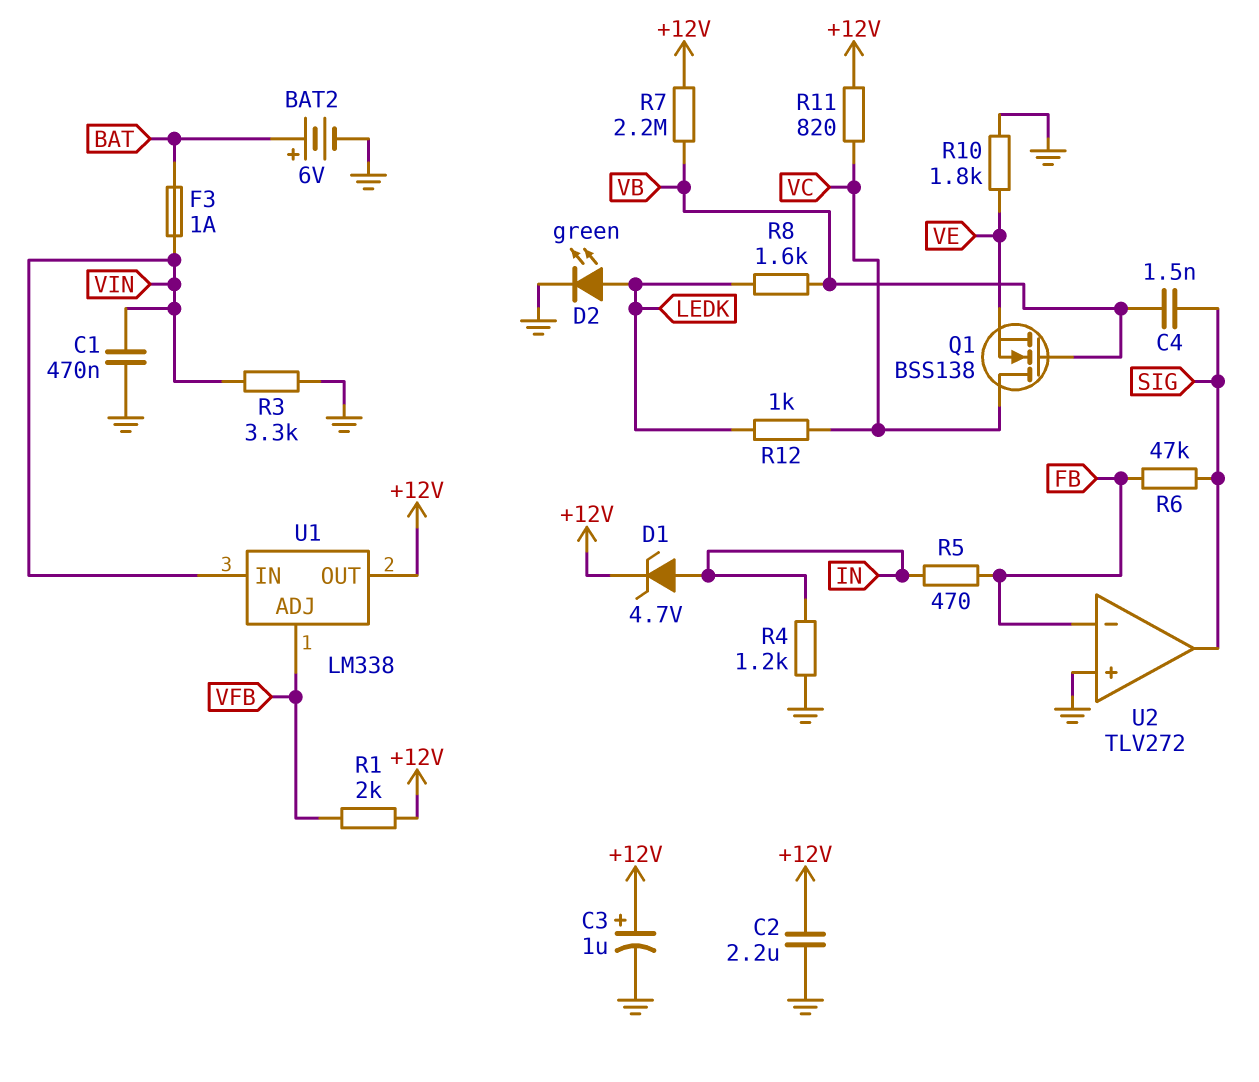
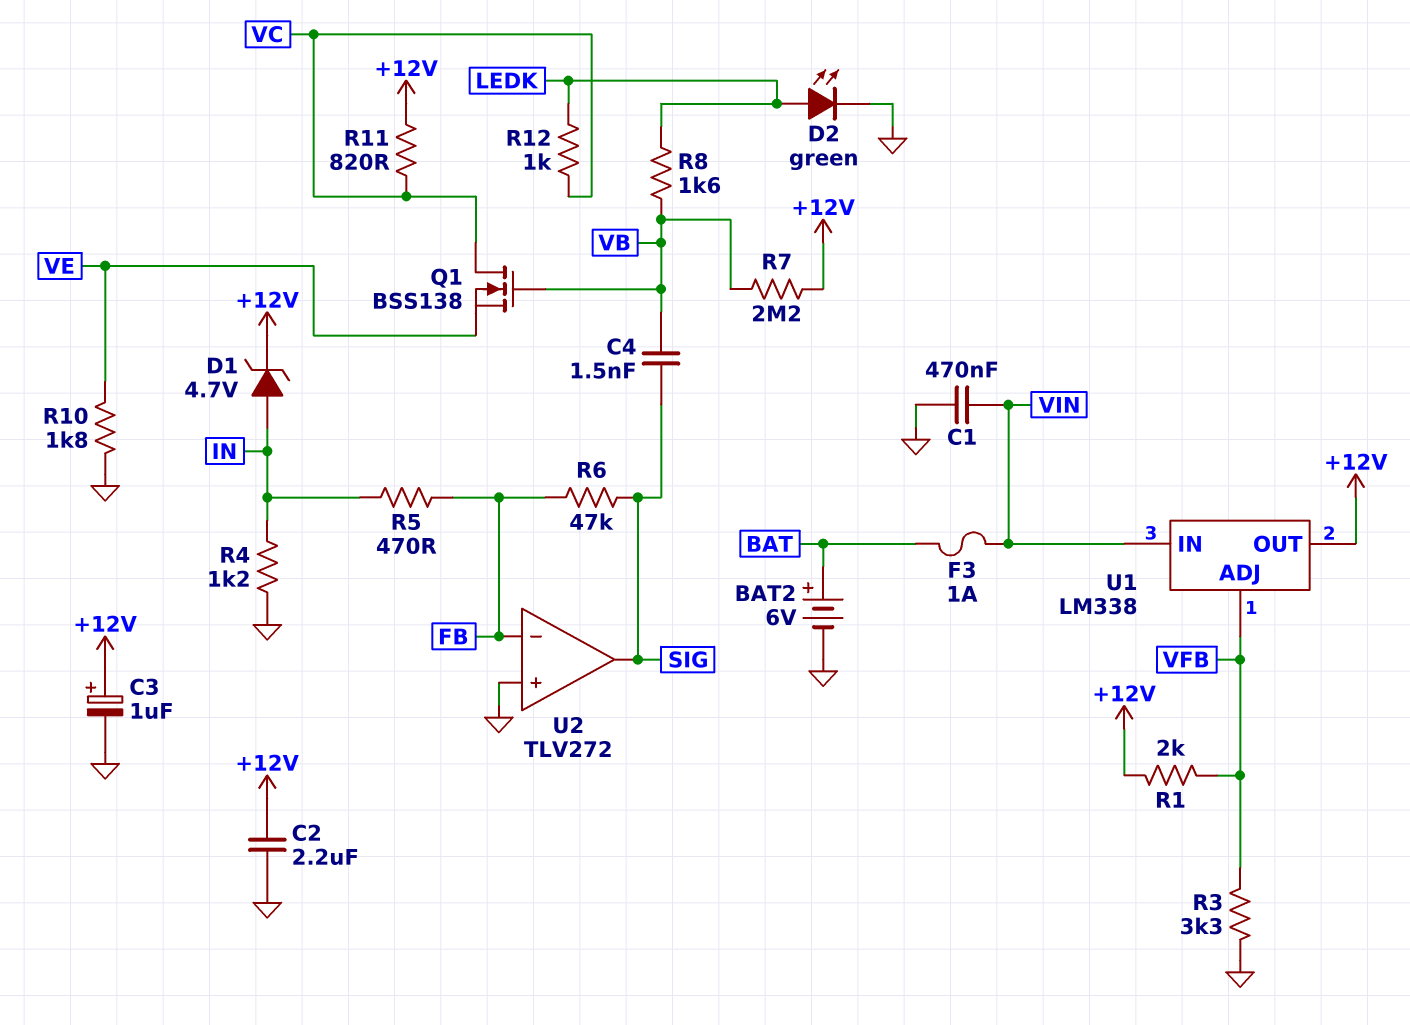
R3: 3.3k (GND, VIN) -> 3.3k (GND, VFB)

